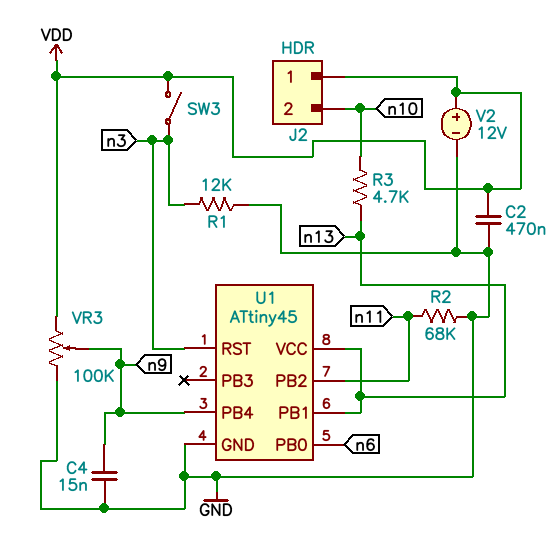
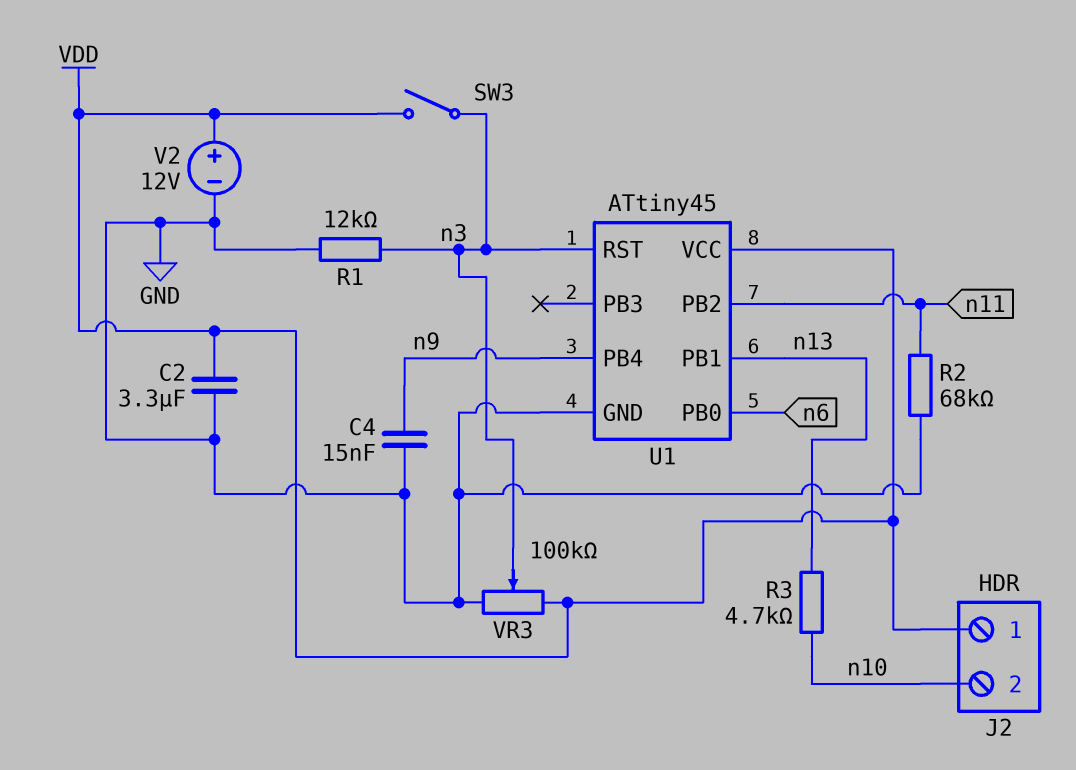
C2: 470nF (GND, VDD) -> 3.3uF (GND, VDD)
U1 pin VCC: n13 -> VDD
VR3: 100k (GND, VDD, wiper n9) -> 100k (GND, VDD, wiper n3)

